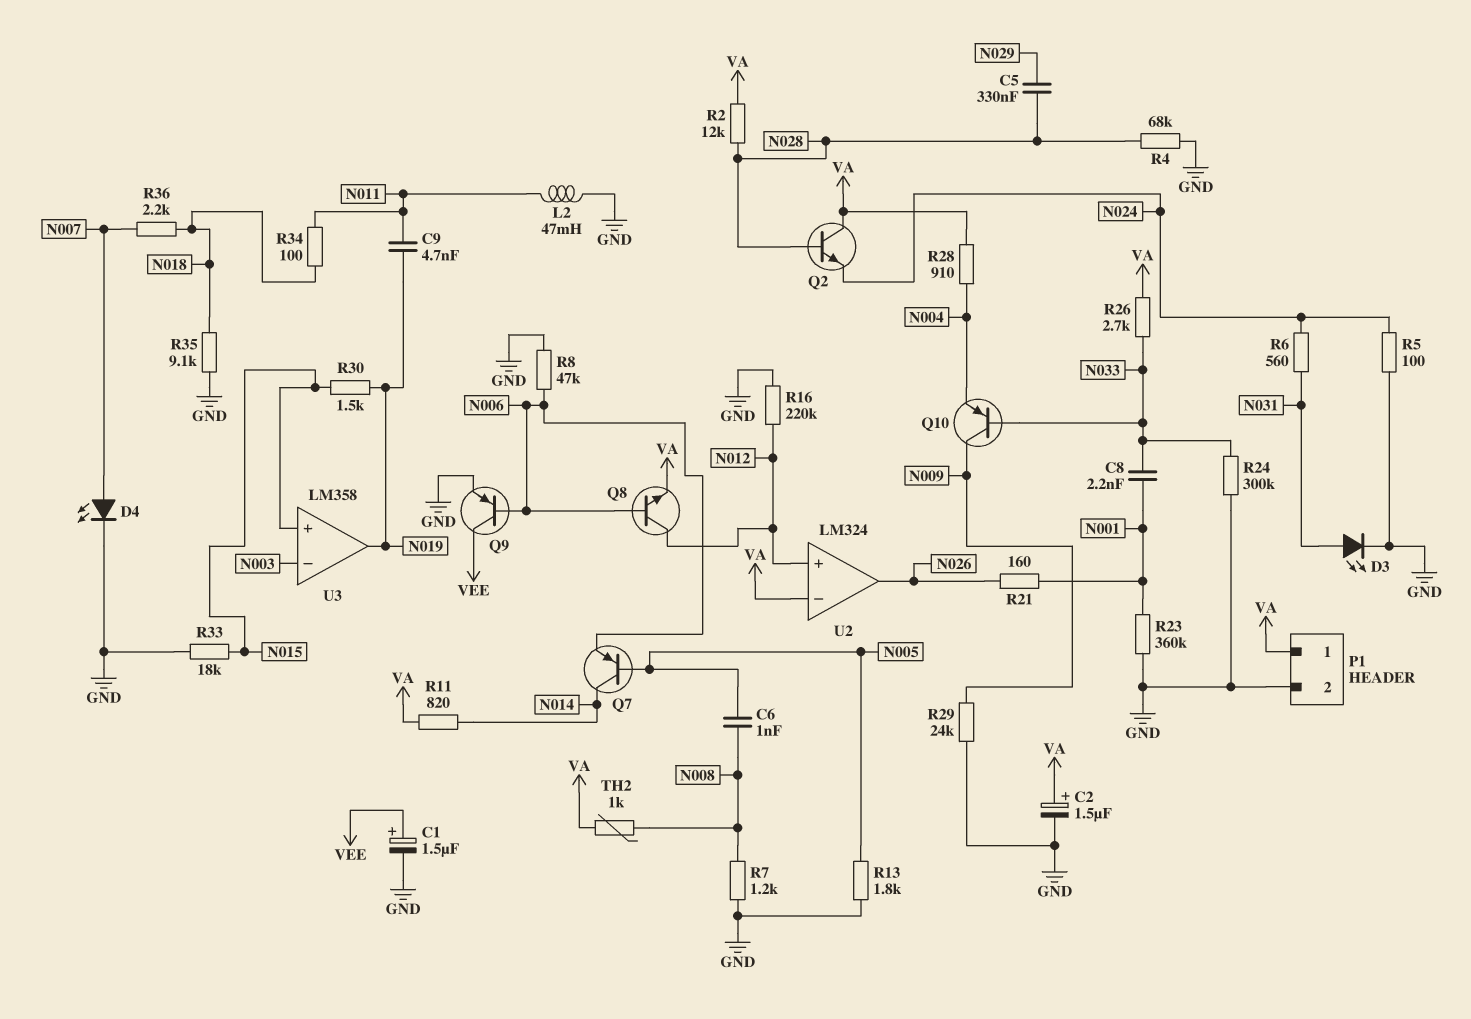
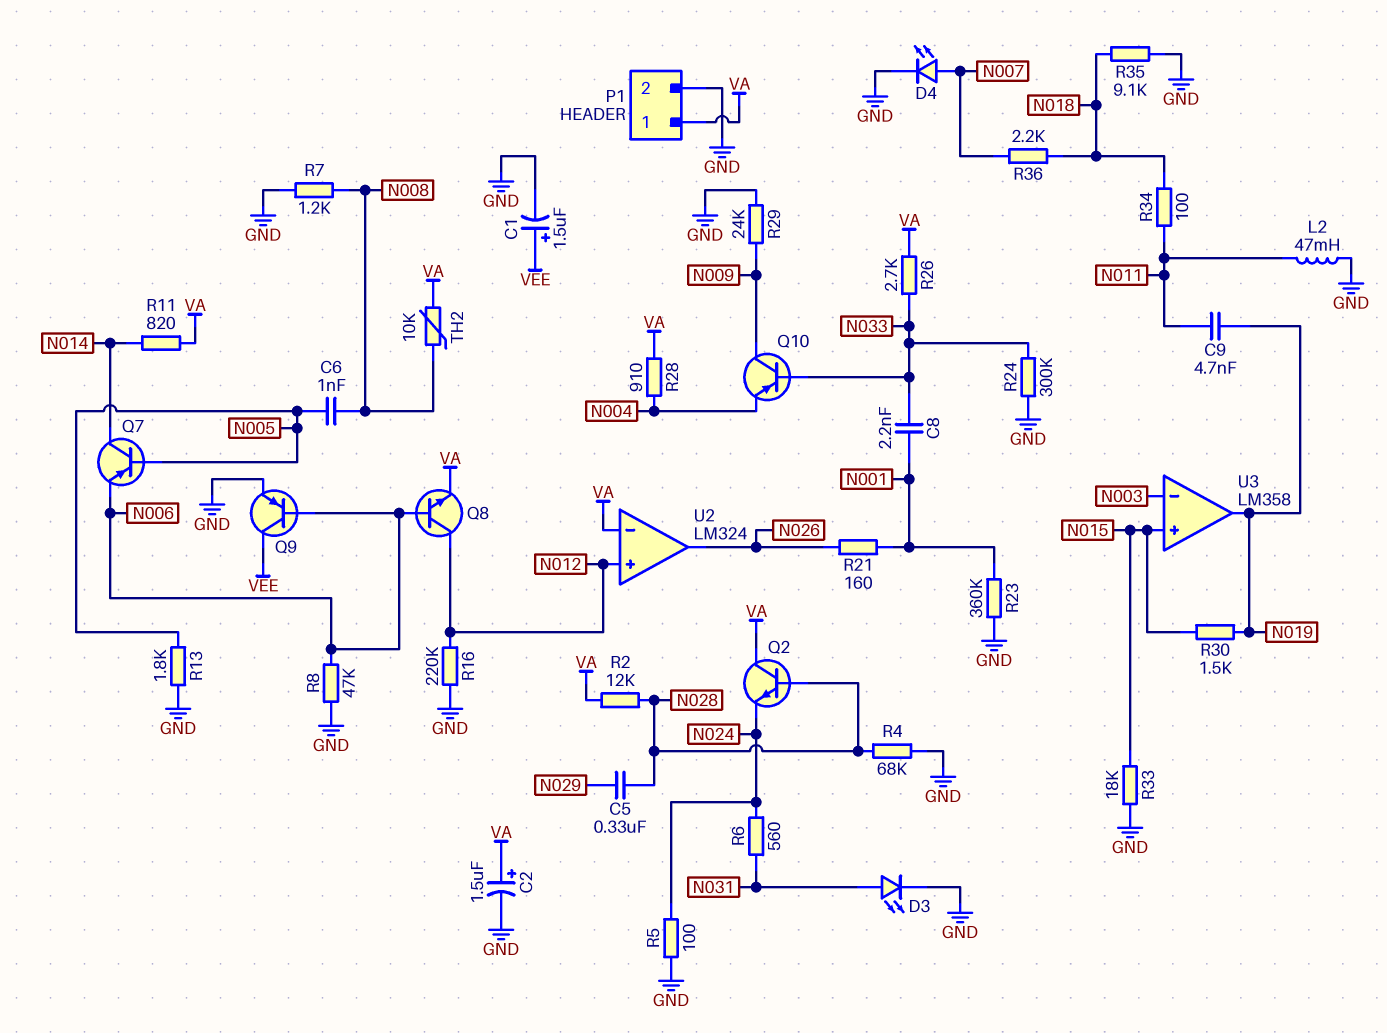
TH2: 1k (N008, VA) -> 10k (N008, VA)

